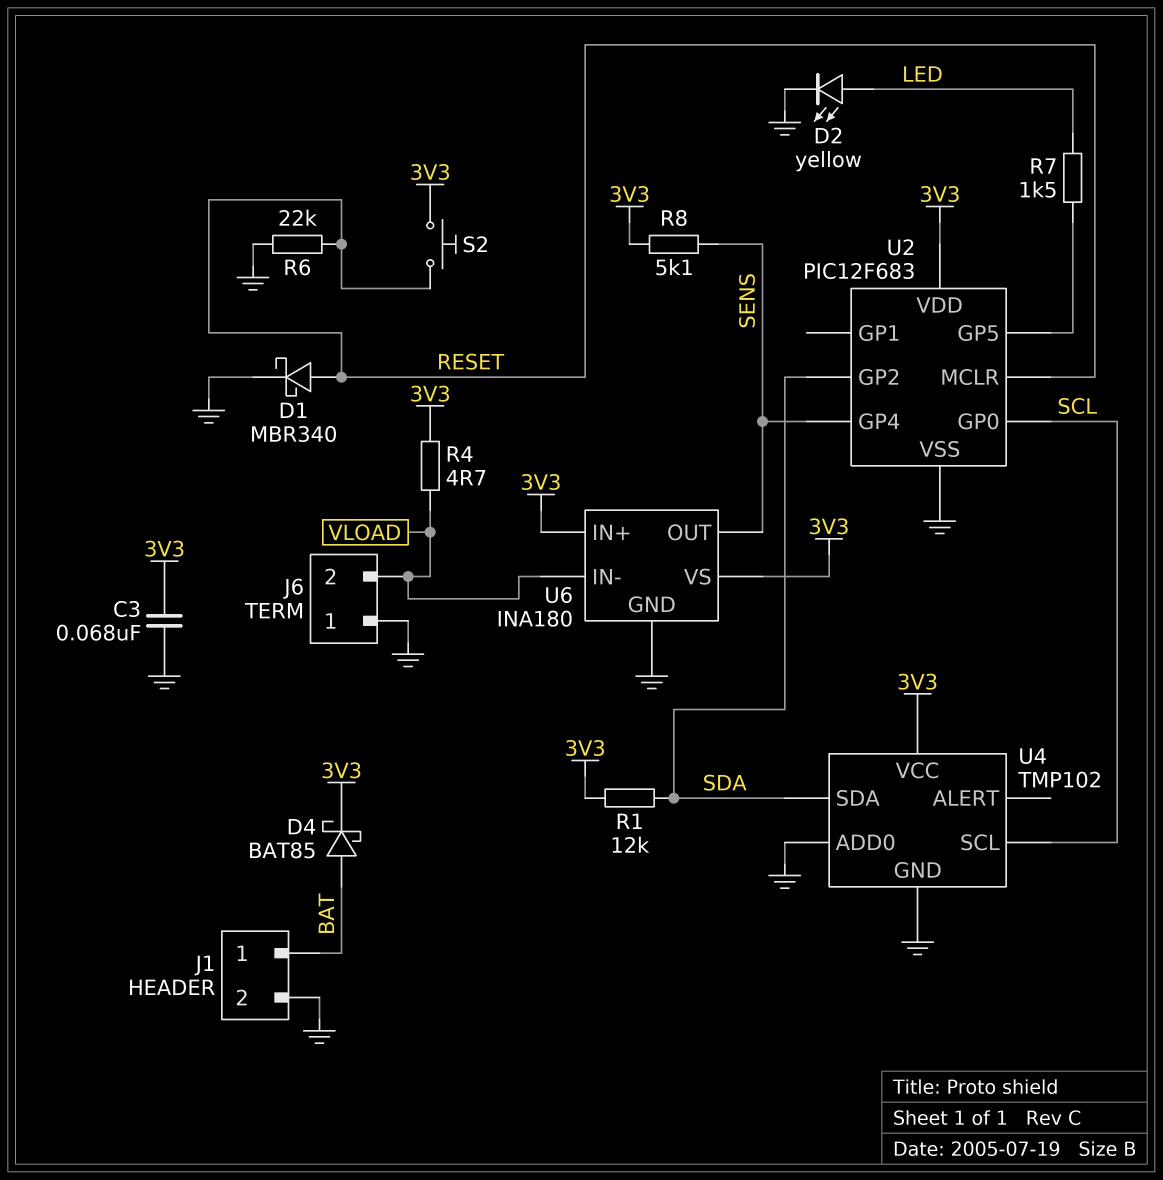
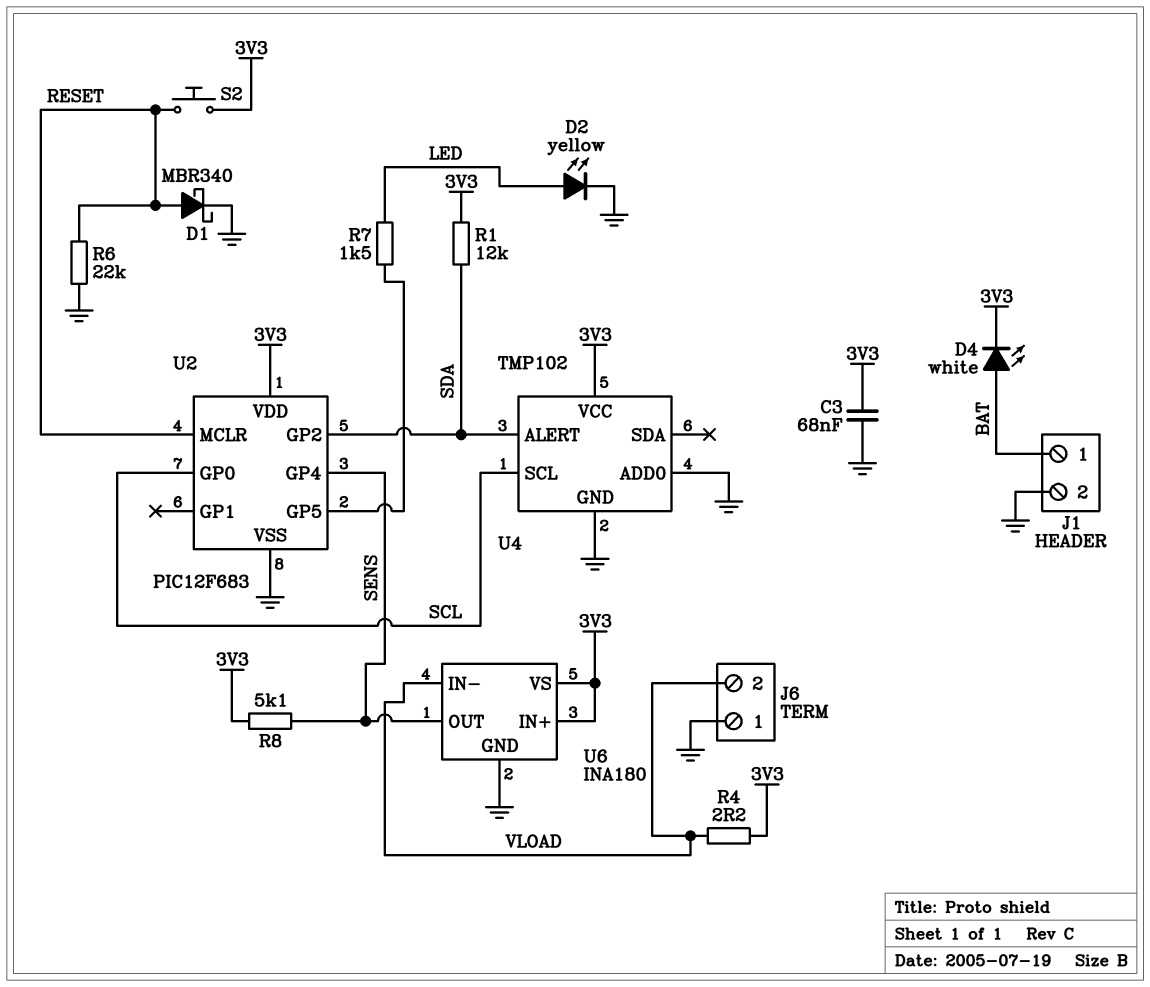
D4: schottky BAT85 (A BAT, K 3V3) -> LED white (A BAT, K 3V3)
R4: 4.7 (3V3, VLOAD) -> 2.2 (3V3, VLOAD)
U4 pin ALERT: none -> SDA
U4 pin SDA: SDA -> none

